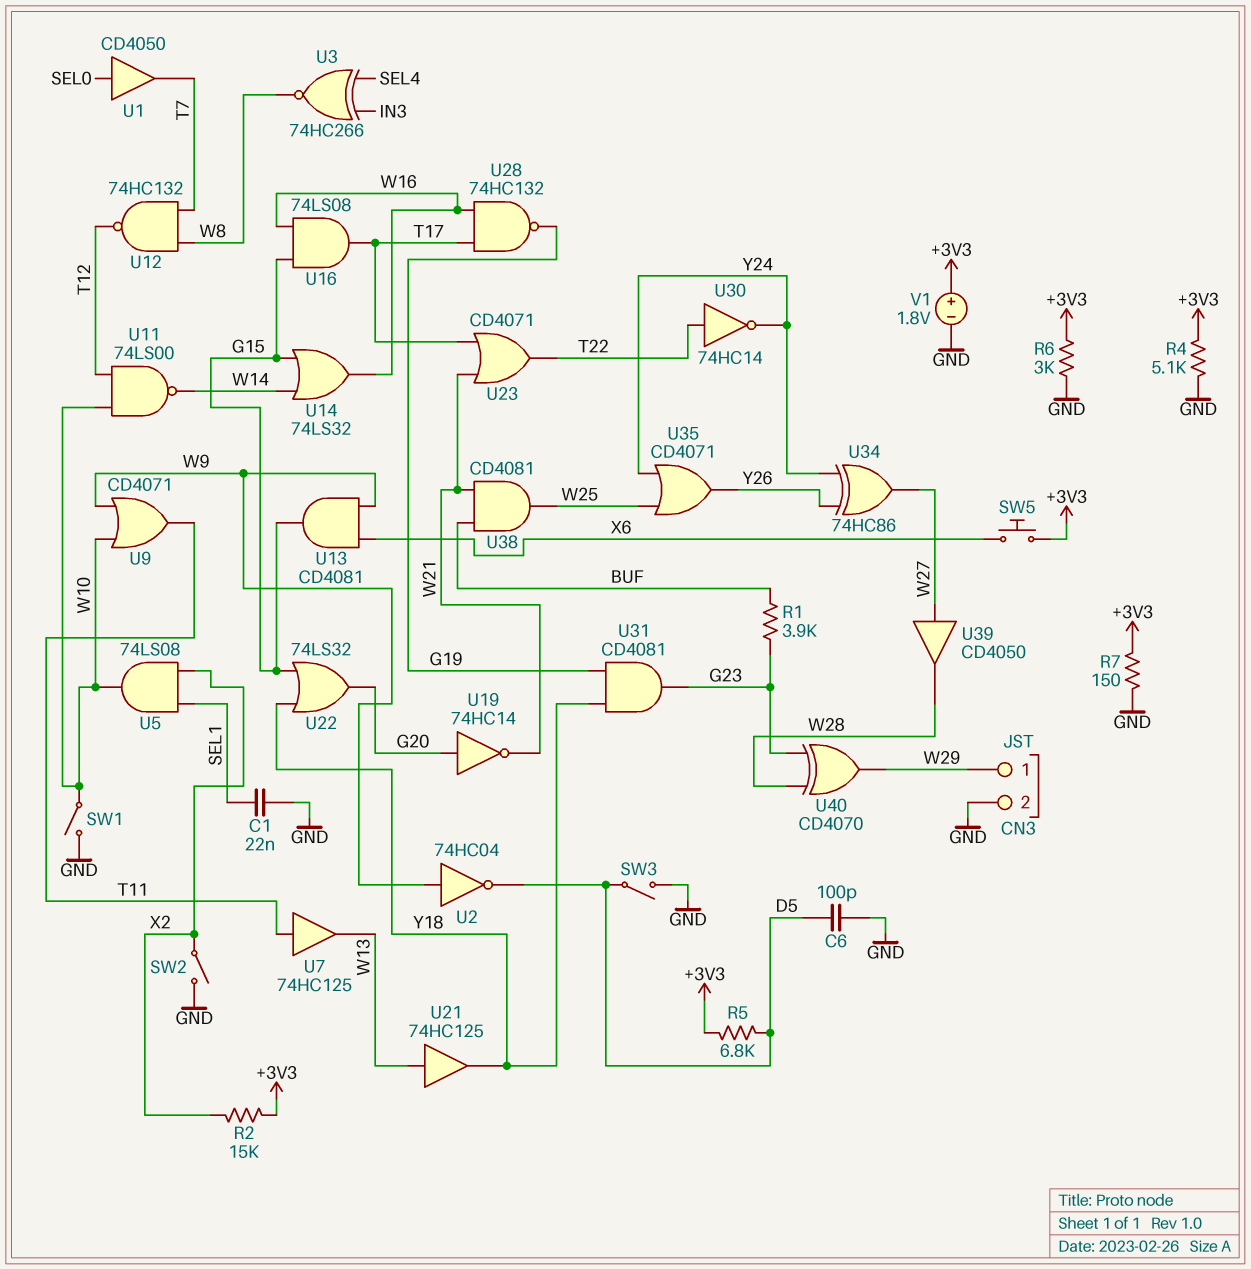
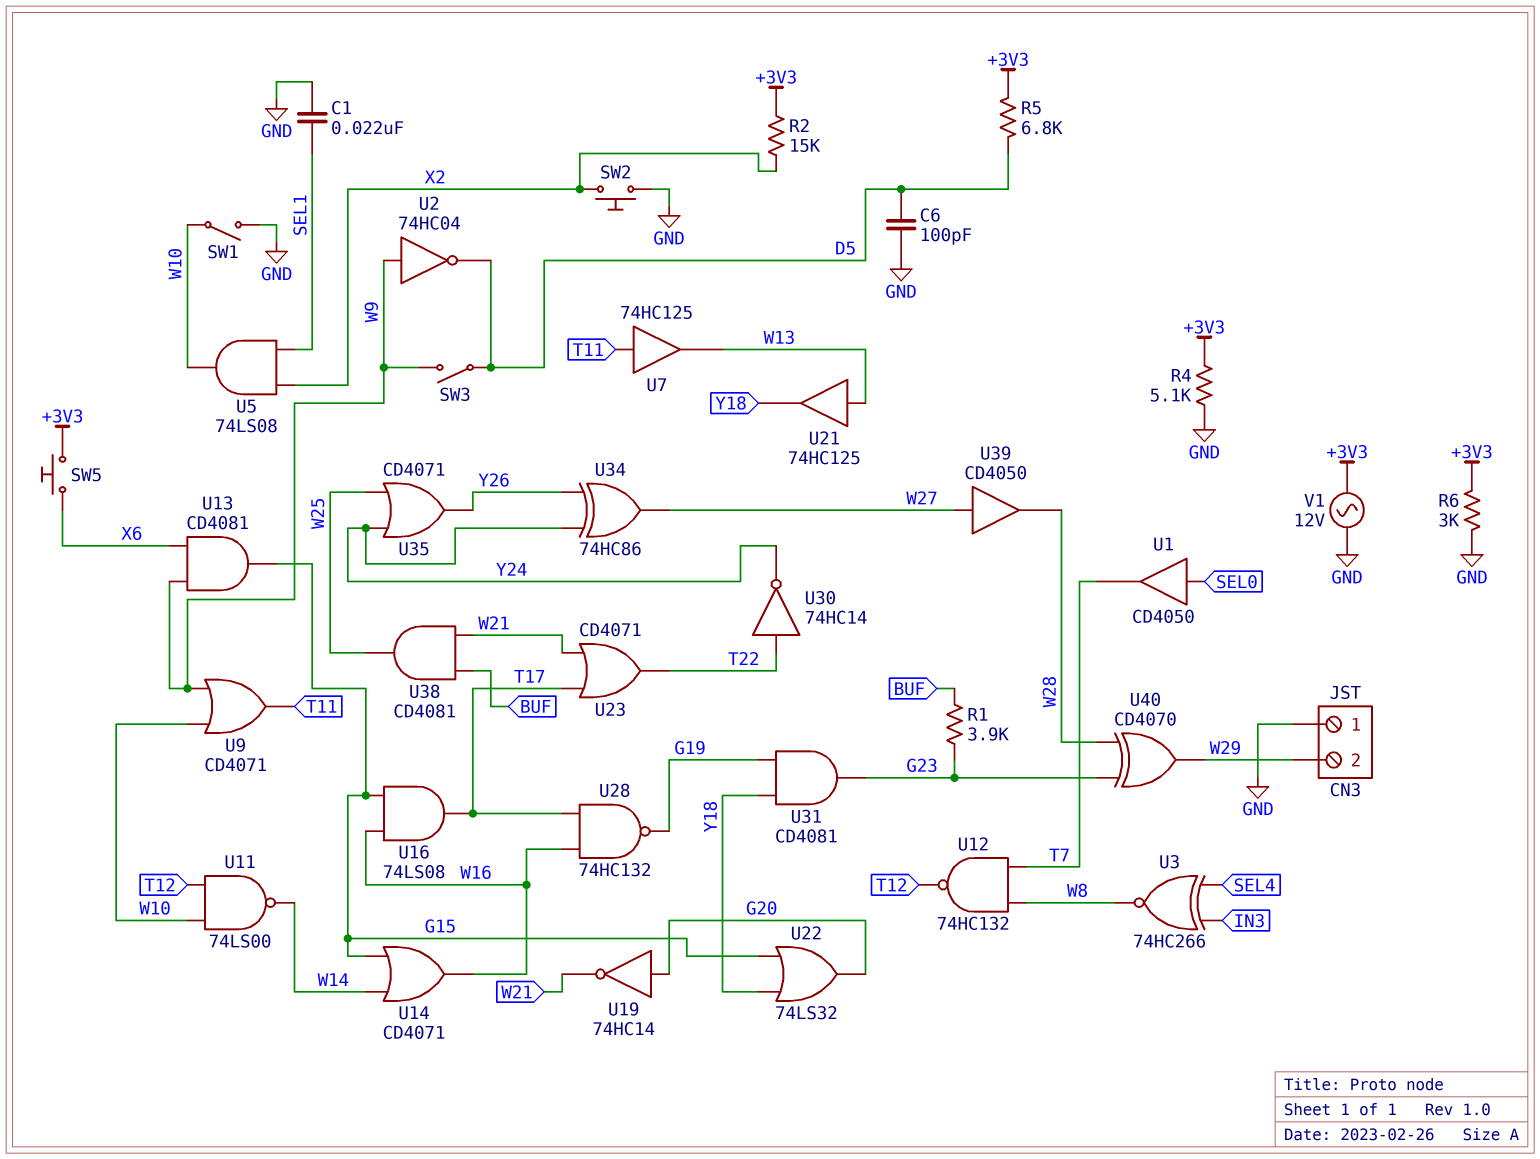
CN3 pin 1: W29 -> GND
CN3 pin 2: GND -> W29
R7: 150 (+3V3, GND) -> none
SW2: switch (GND, X2) -> button (GND, X2)
SW3: switch (D5, GND) -> switch (D5, W9)
U14: OR 74LS32 (in G15, in W14, out W16) -> OR CD4071 (in G15, in W14, out W16)
V1: 1.8V (plus +3V3, minus GND) -> AC 12V (+3V3, GND)

